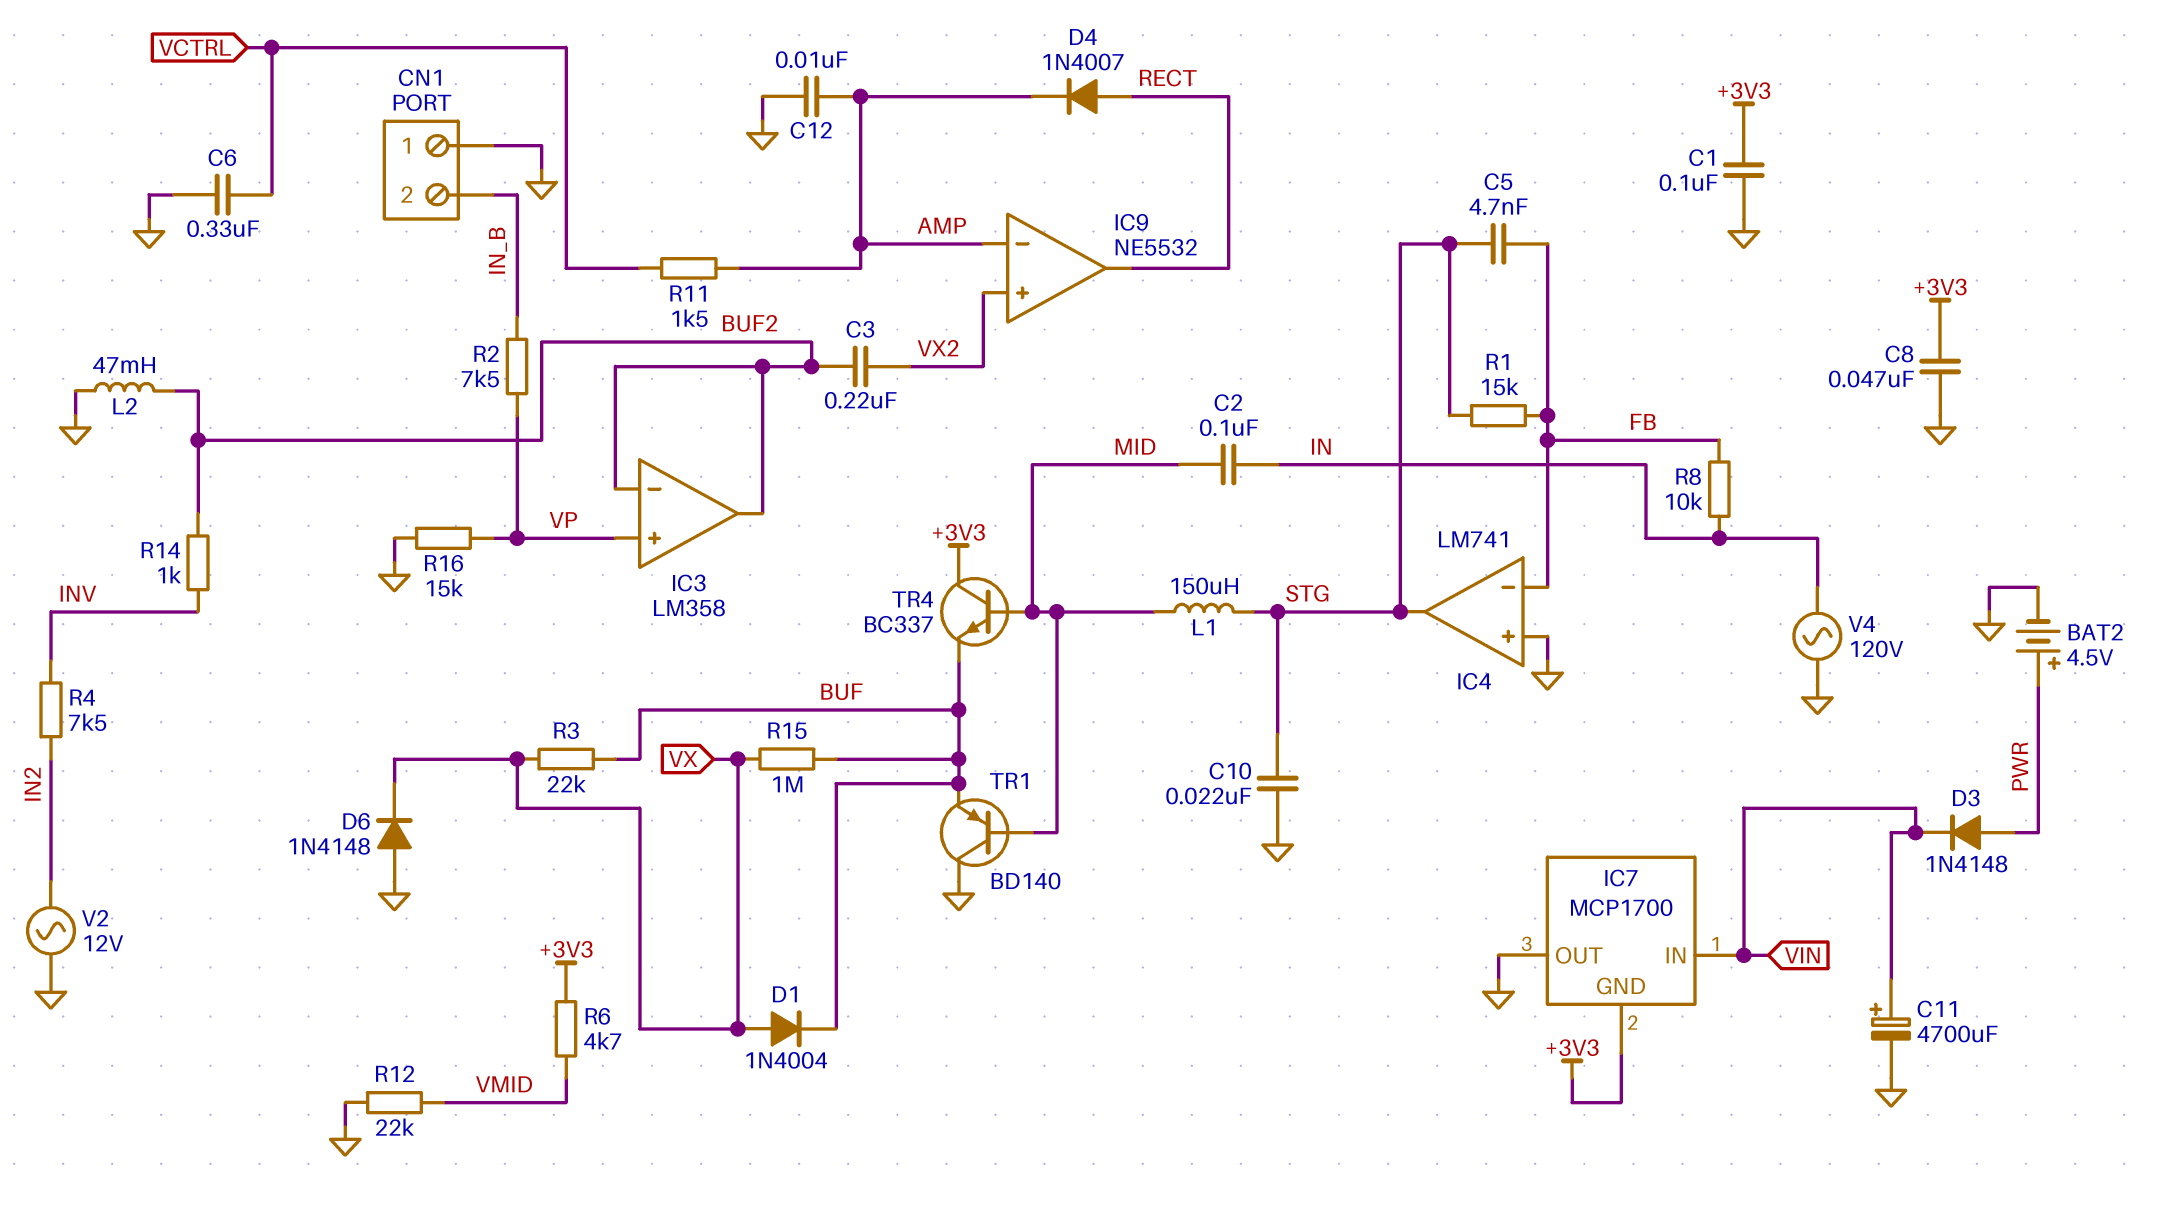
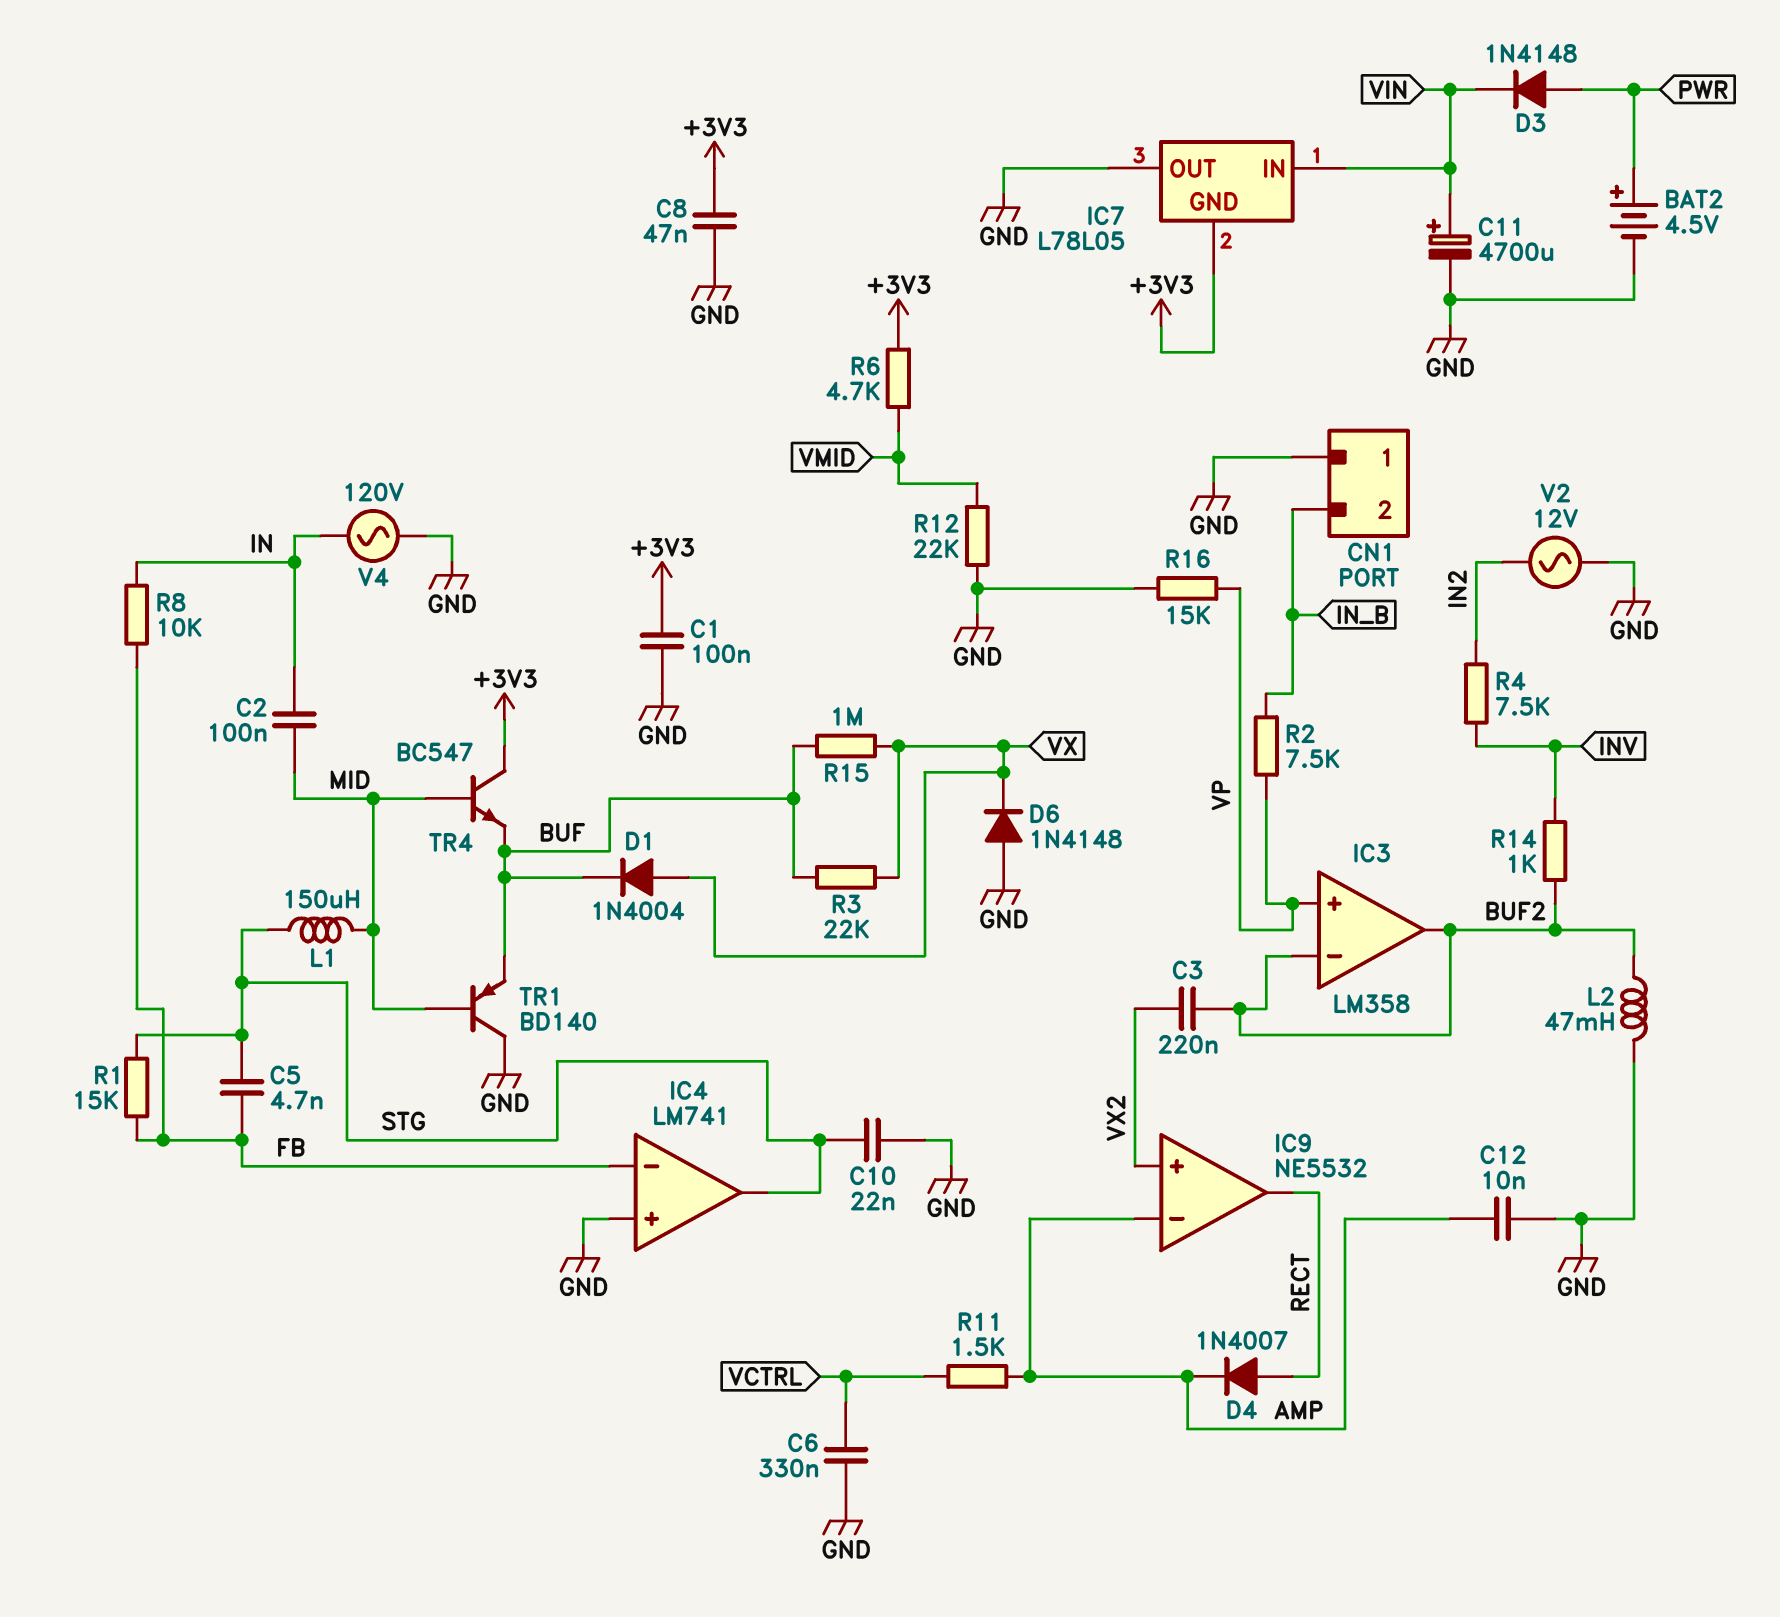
IC7: MCP1700 -> L78L05
TR4: NPN BC337 (B MID, C +3V3, E BUF) -> NPN BC547 (B MID, C +3V3, E BUF)

